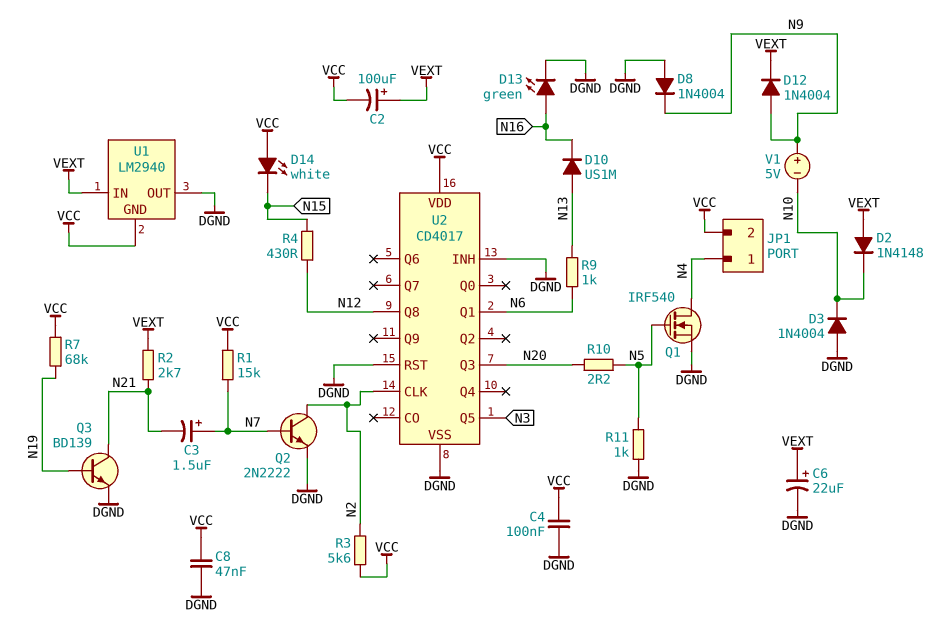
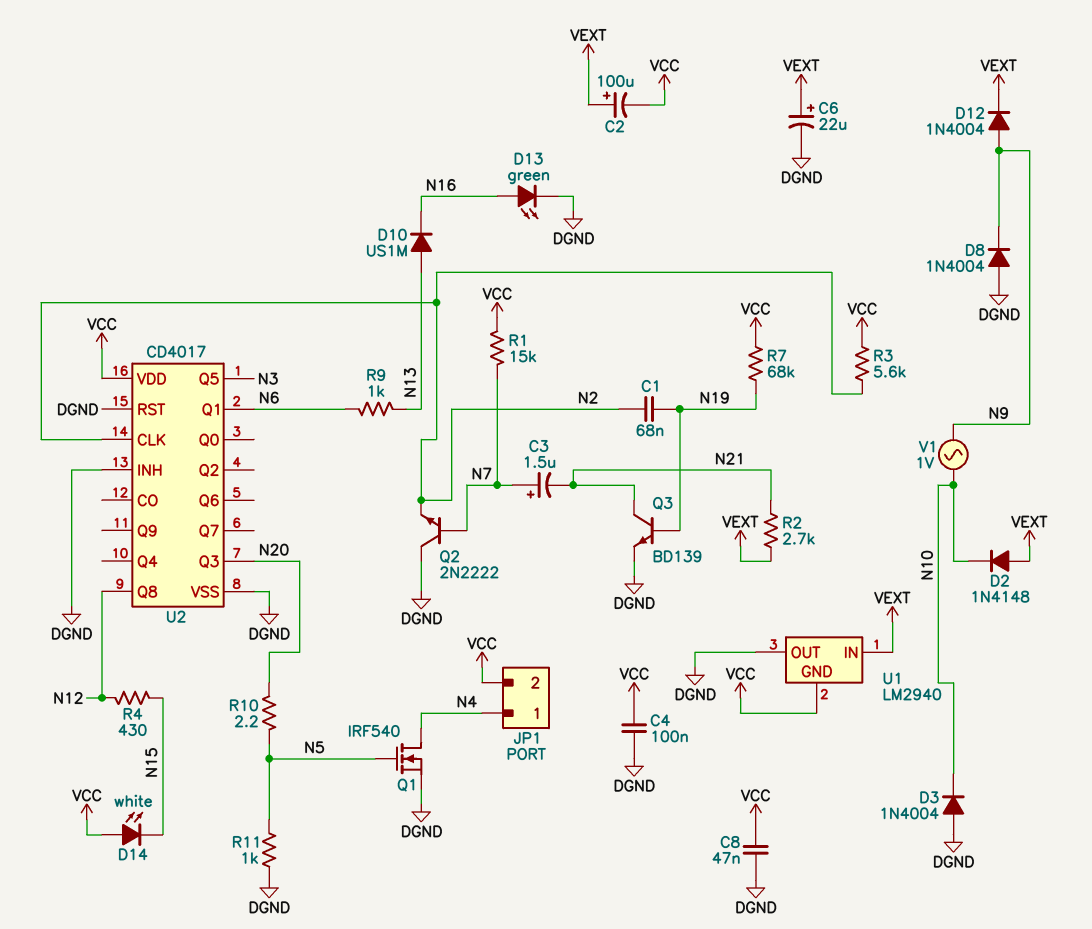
C1: none -> 68nF (N2, N19)
Q2: NPN 2N2222 (B N7, C N2, E DGND) -> NPN 2N2222 (B N7, C DGND, E N2)
V1: 5V (plus N9, minus N10) -> AC 1V (N9, N10)

